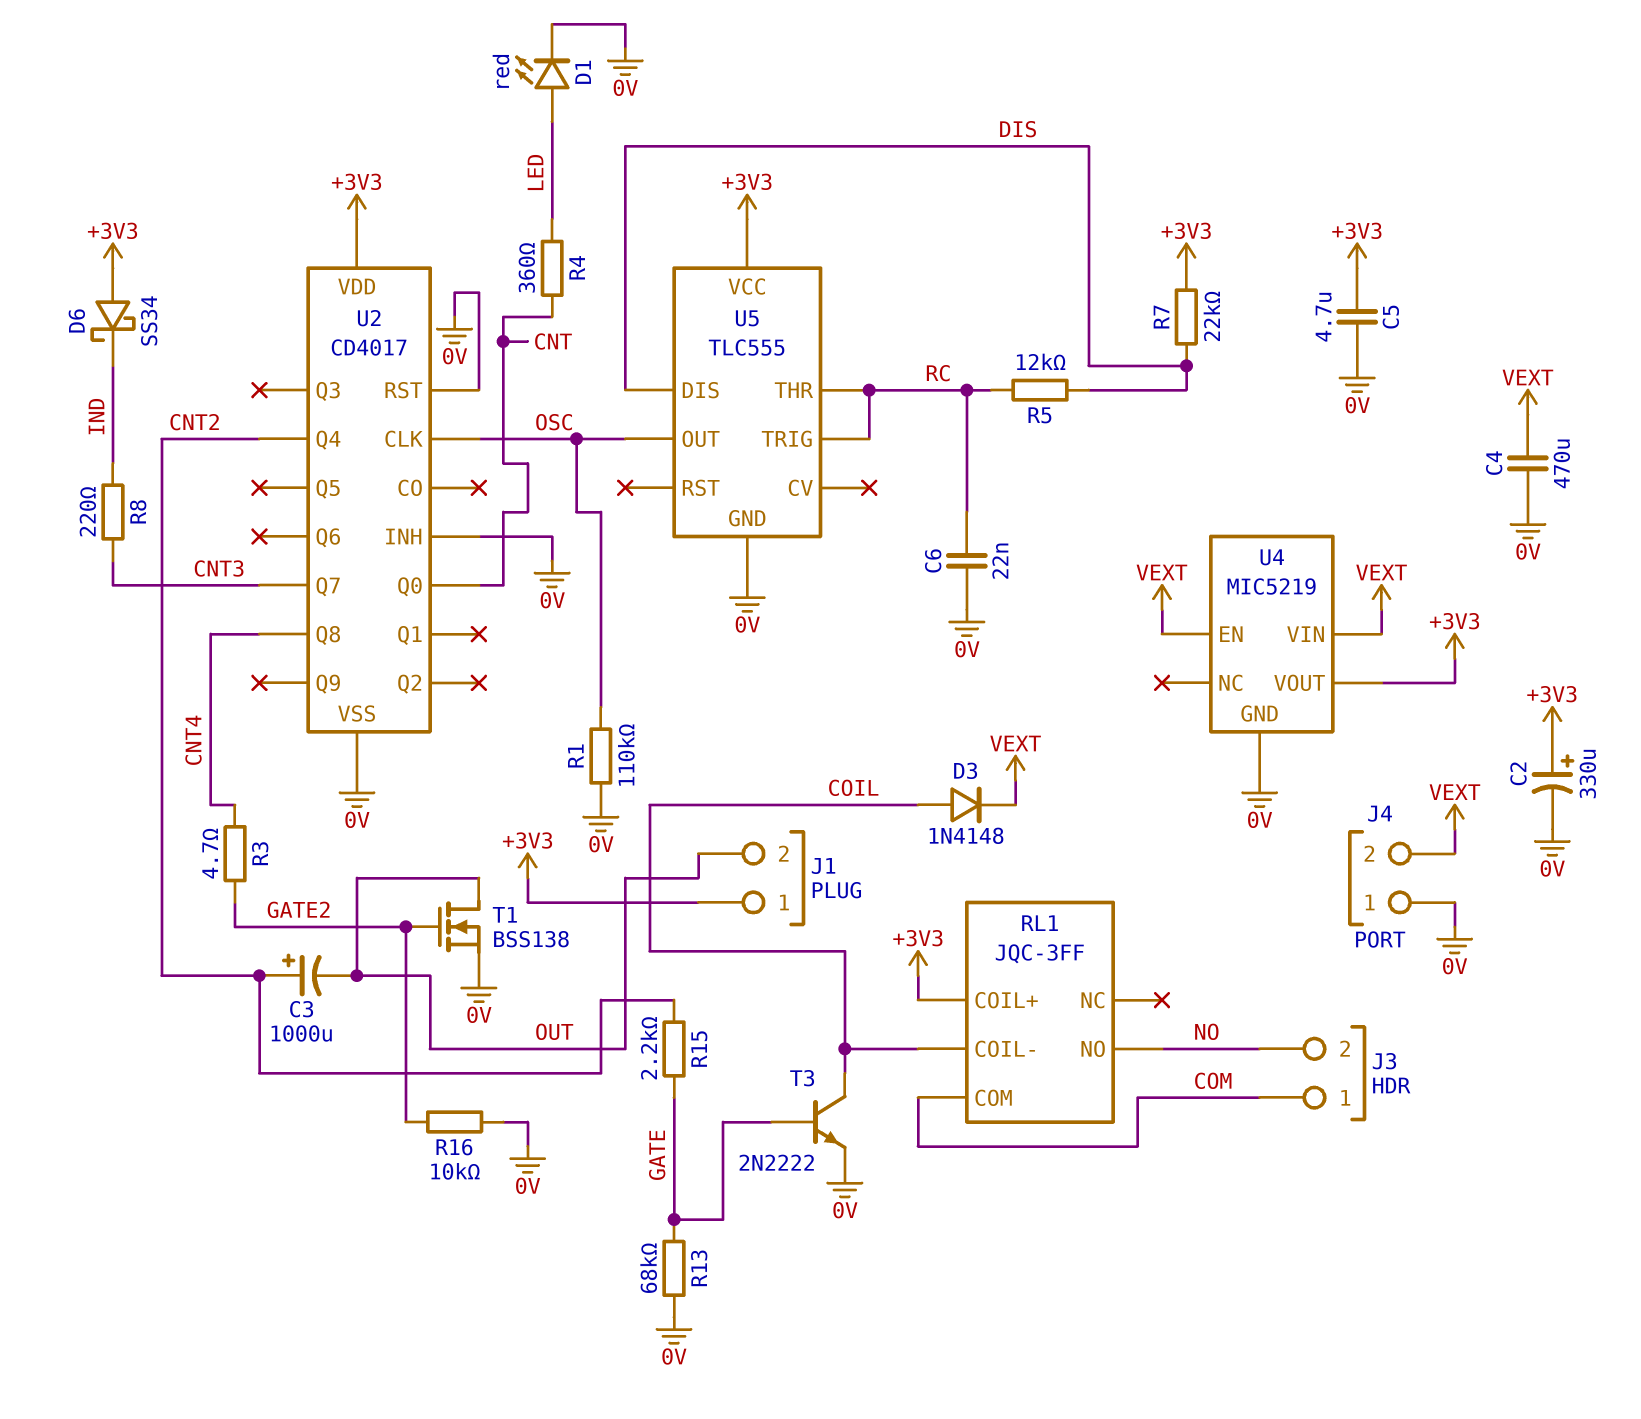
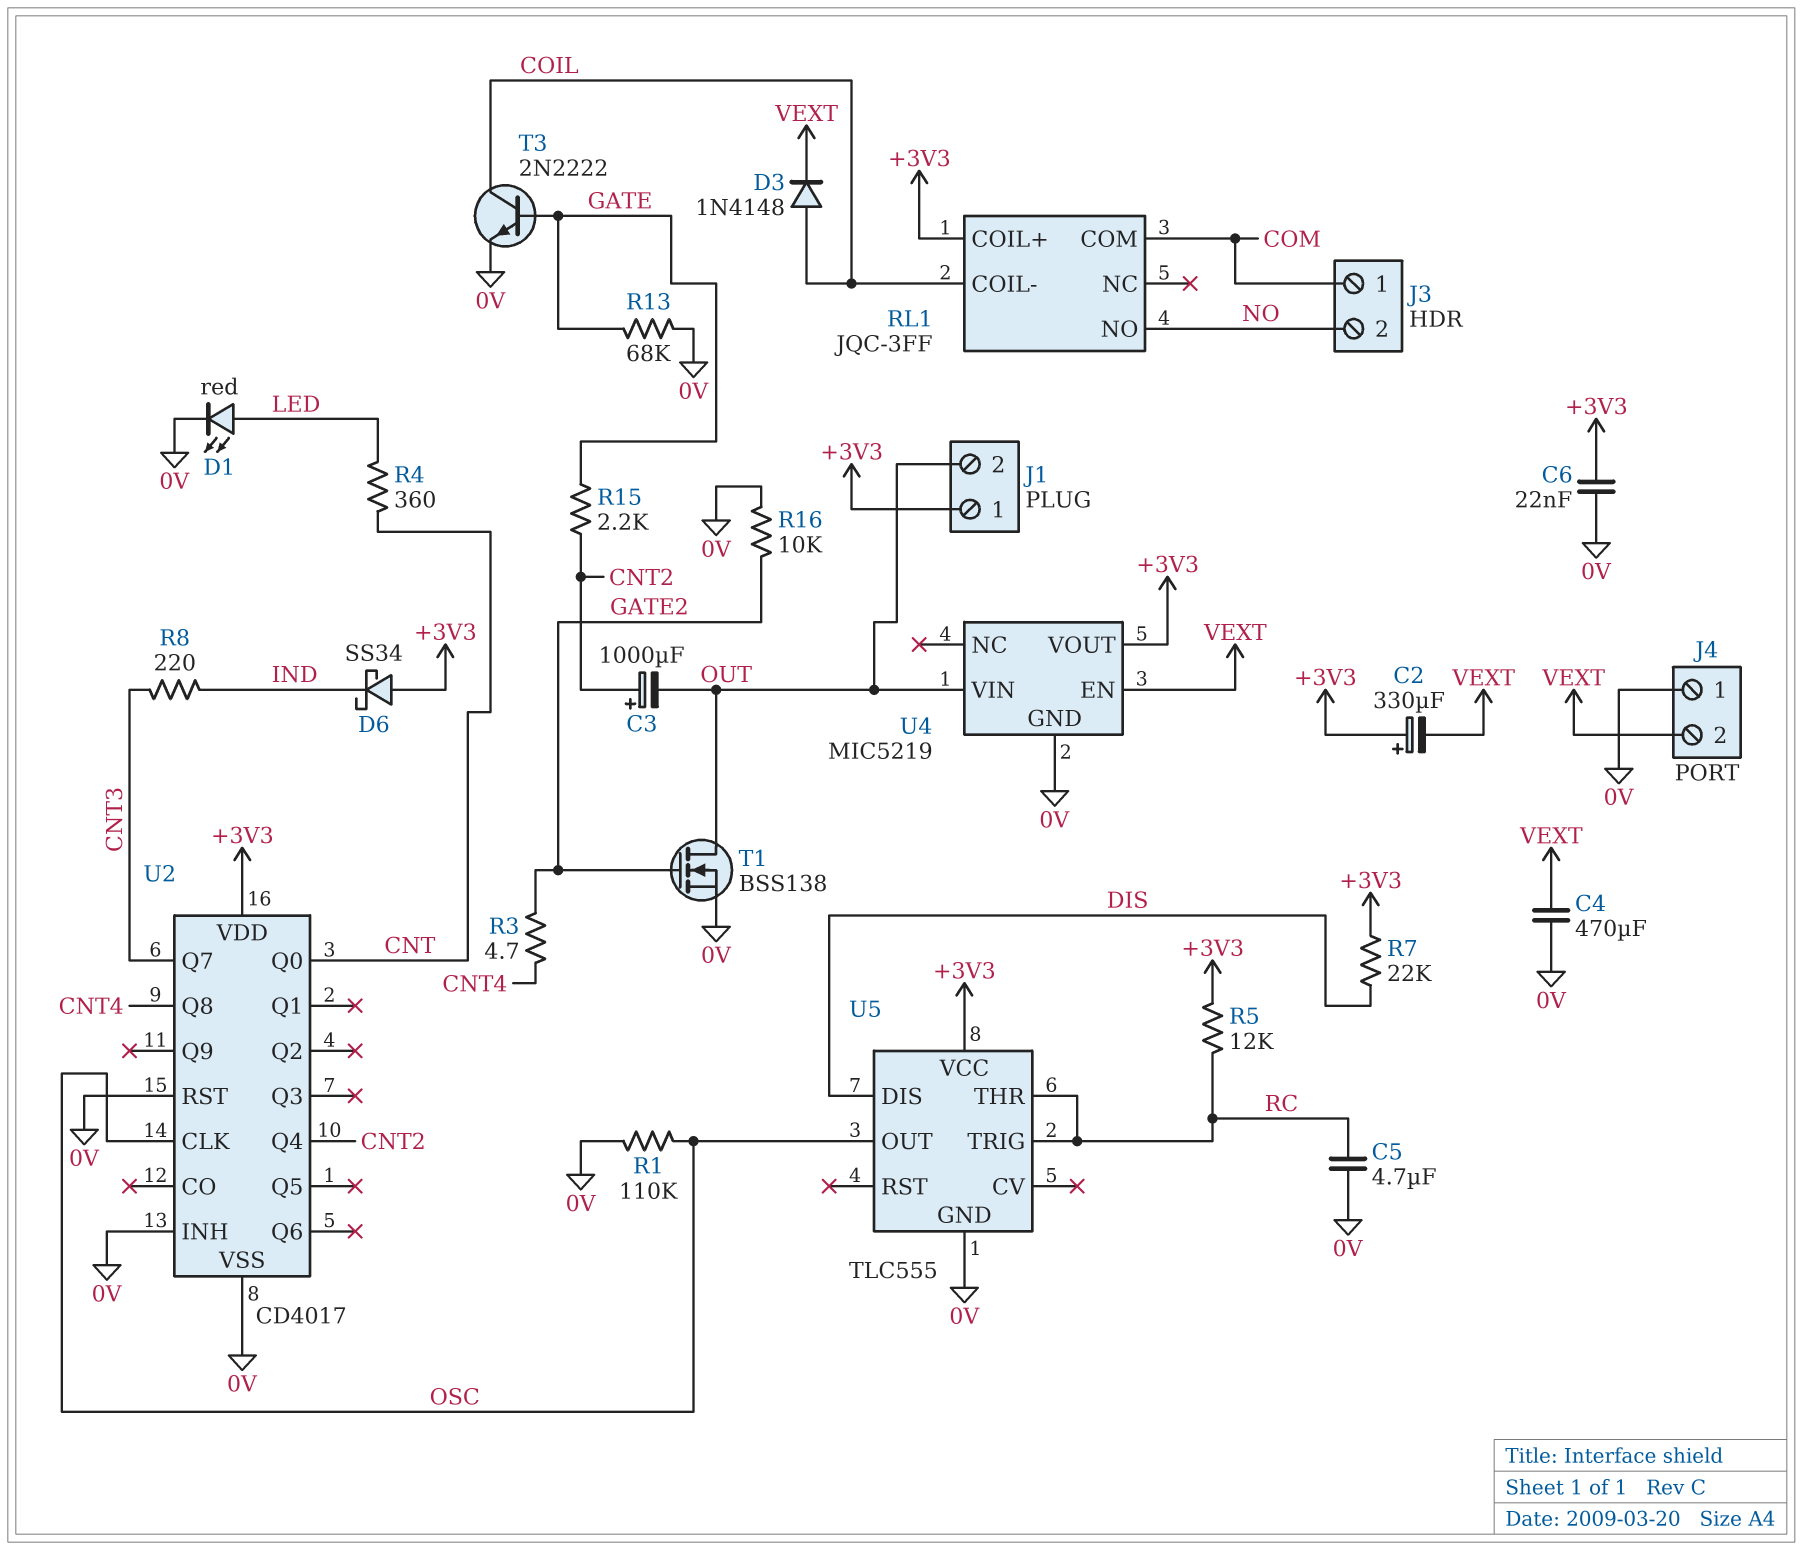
C2: 330uF (plus +3V3, minus 0V) -> 330uF (plus +3V3, minus VEXT)
C5: 4.7uF (+3V3, 0V) -> 4.7uF (0V, RC)
C6: 22nF (0V, RC) -> 22nF (+3V3, 0V)
R5: 12k (DIS, RC) -> 12k (+3V3, RC)
U4 pin VIN: VEXT -> OUT

